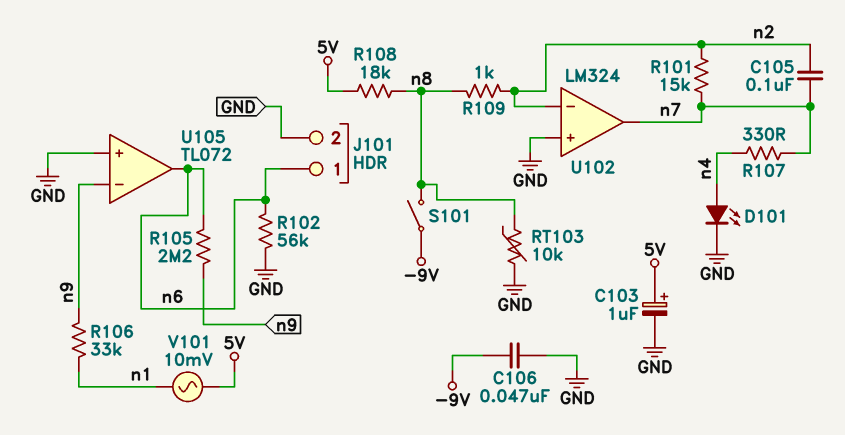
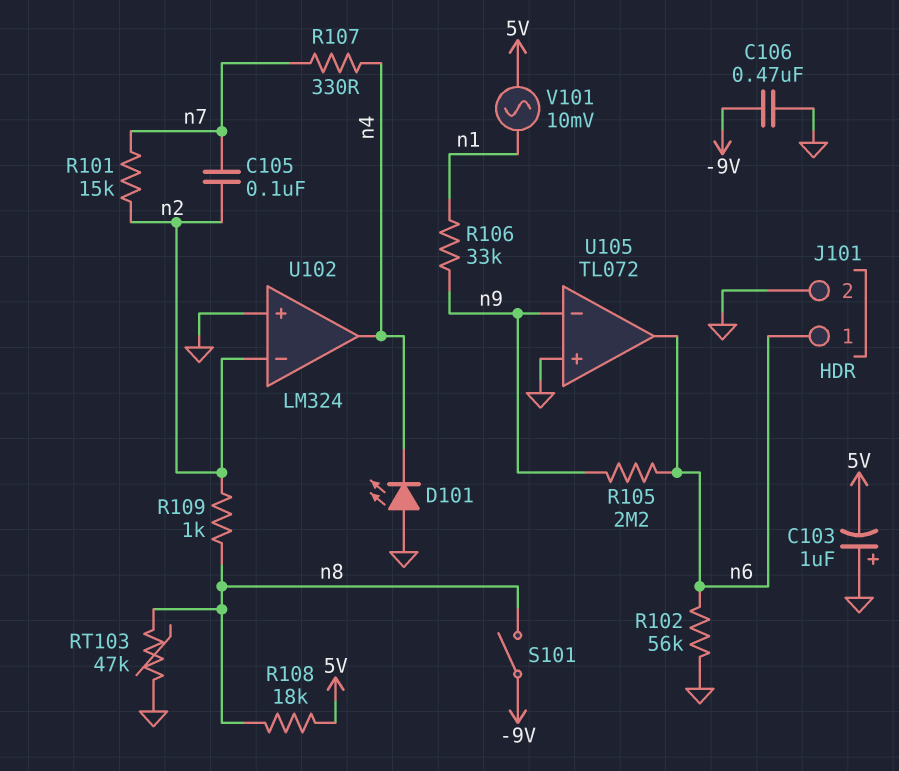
C103: 1uF (plus 5V, minus GND) -> 1uF (plus GND, minus 5V)
C106: 47nF (-9V, GND) -> 470nF (-9V, GND)
D101: LED (A n4, K GND) -> LED (A GND, K n4)
RT103: 10k (GND, n8) -> 47k (GND, n8)
U102 pin out: n7 -> n4

